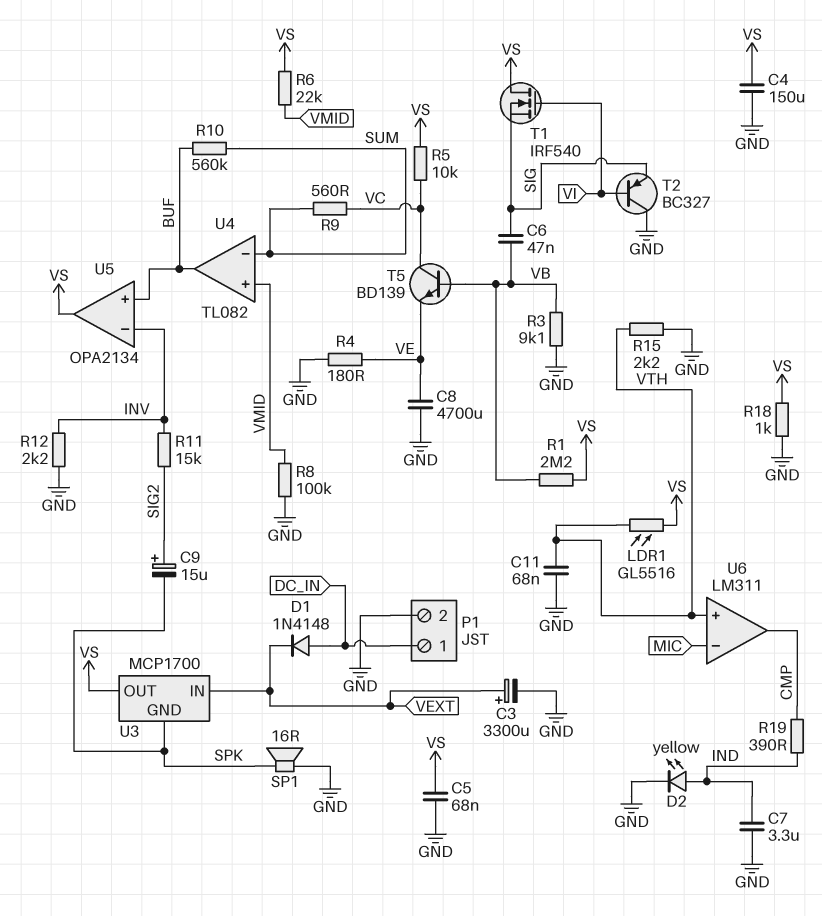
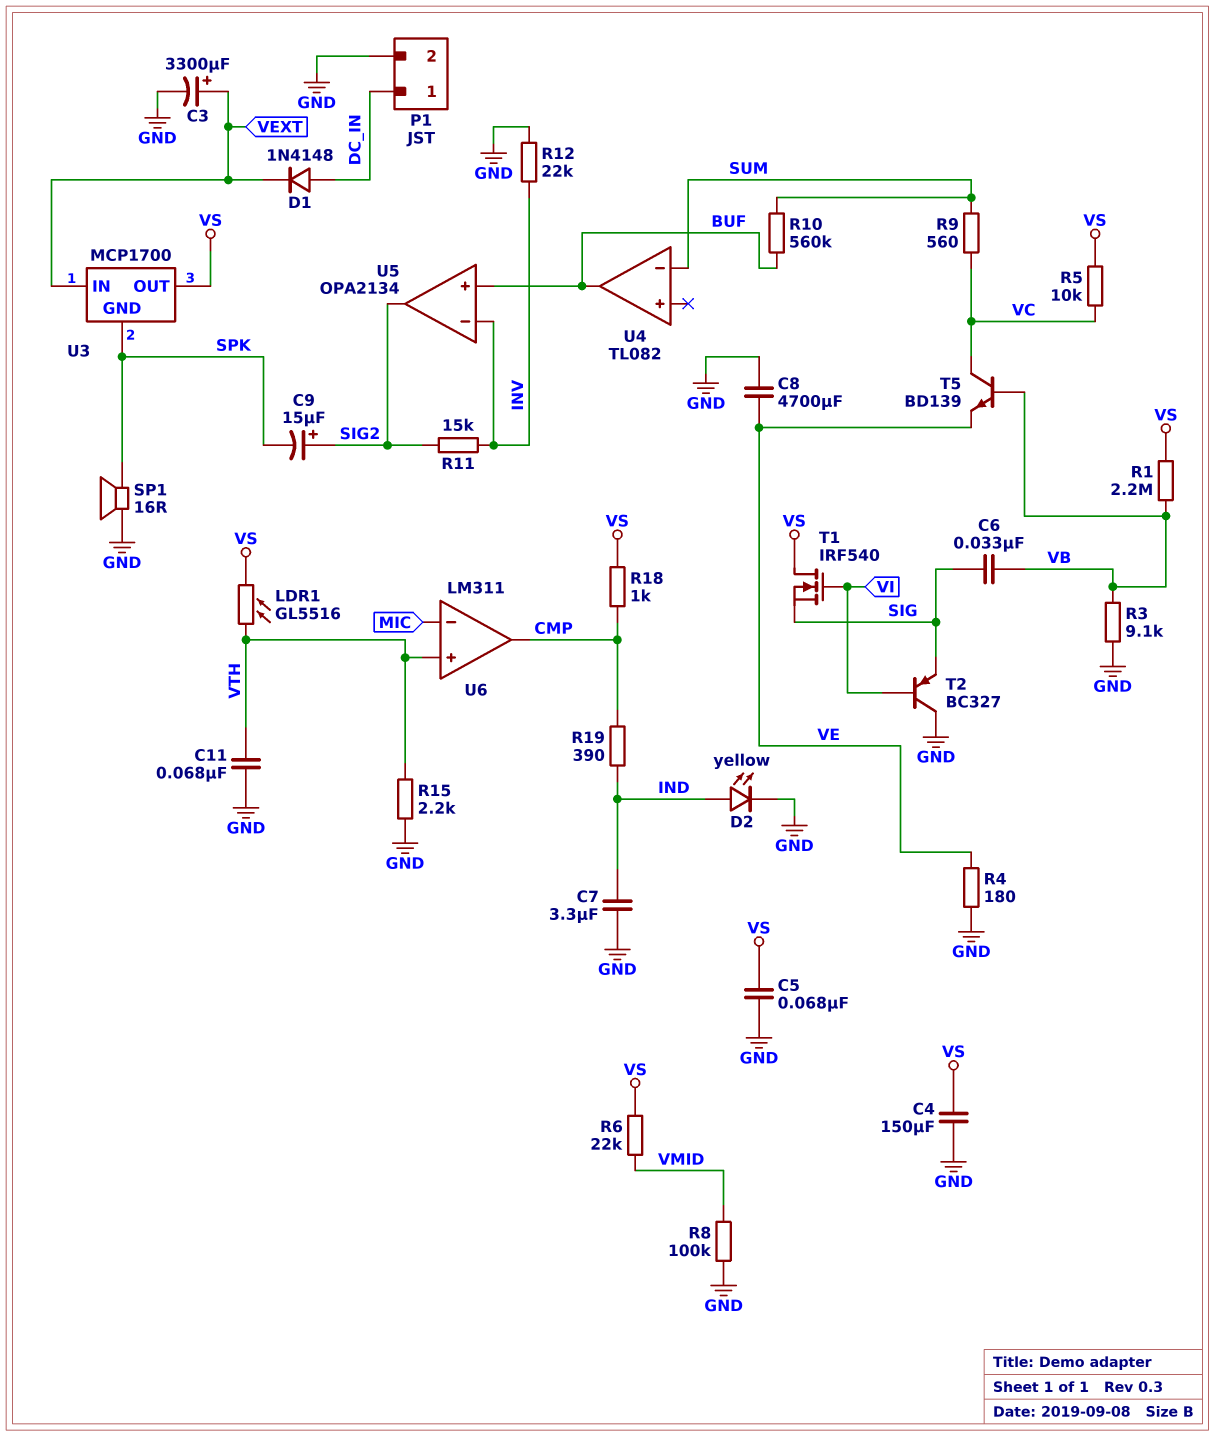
C6: 47nF (SIG, VB) -> 33nF (SIG, VB)
R12: 2.2k (GND, INV) -> 22k (GND, INV)
R18: 1k (GND, VS) -> 1k (CMP, VS)
U4 pin in+: VMID -> none
U5 pin out: VS -> SIG2

